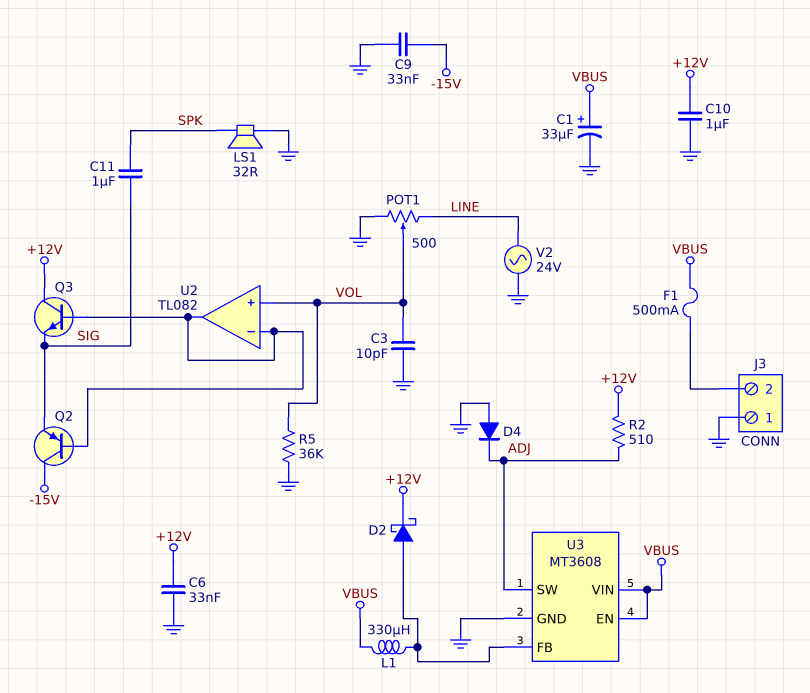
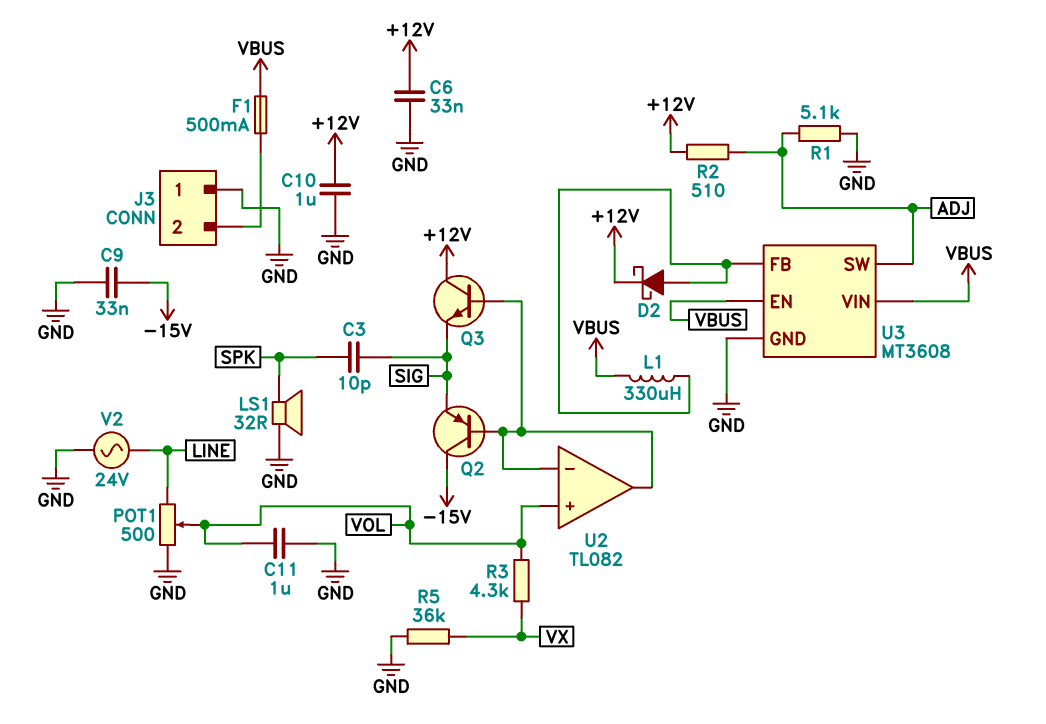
C1: 33uF (plus VBUS, minus GND) -> none
C3: 10pF (GND, VOL) -> 10pF (SIG, SPK)
C11: 1uF (SIG, SPK) -> 1uF (GND, VOL)
D4: diode (A GND, K ADJ) -> none
R1: none -> 5.1k (ADJ, GND)
R3: none -> 4.3k (VOL, VX)
R5: 36k (GND, VOL) -> 36k (GND, VX)

